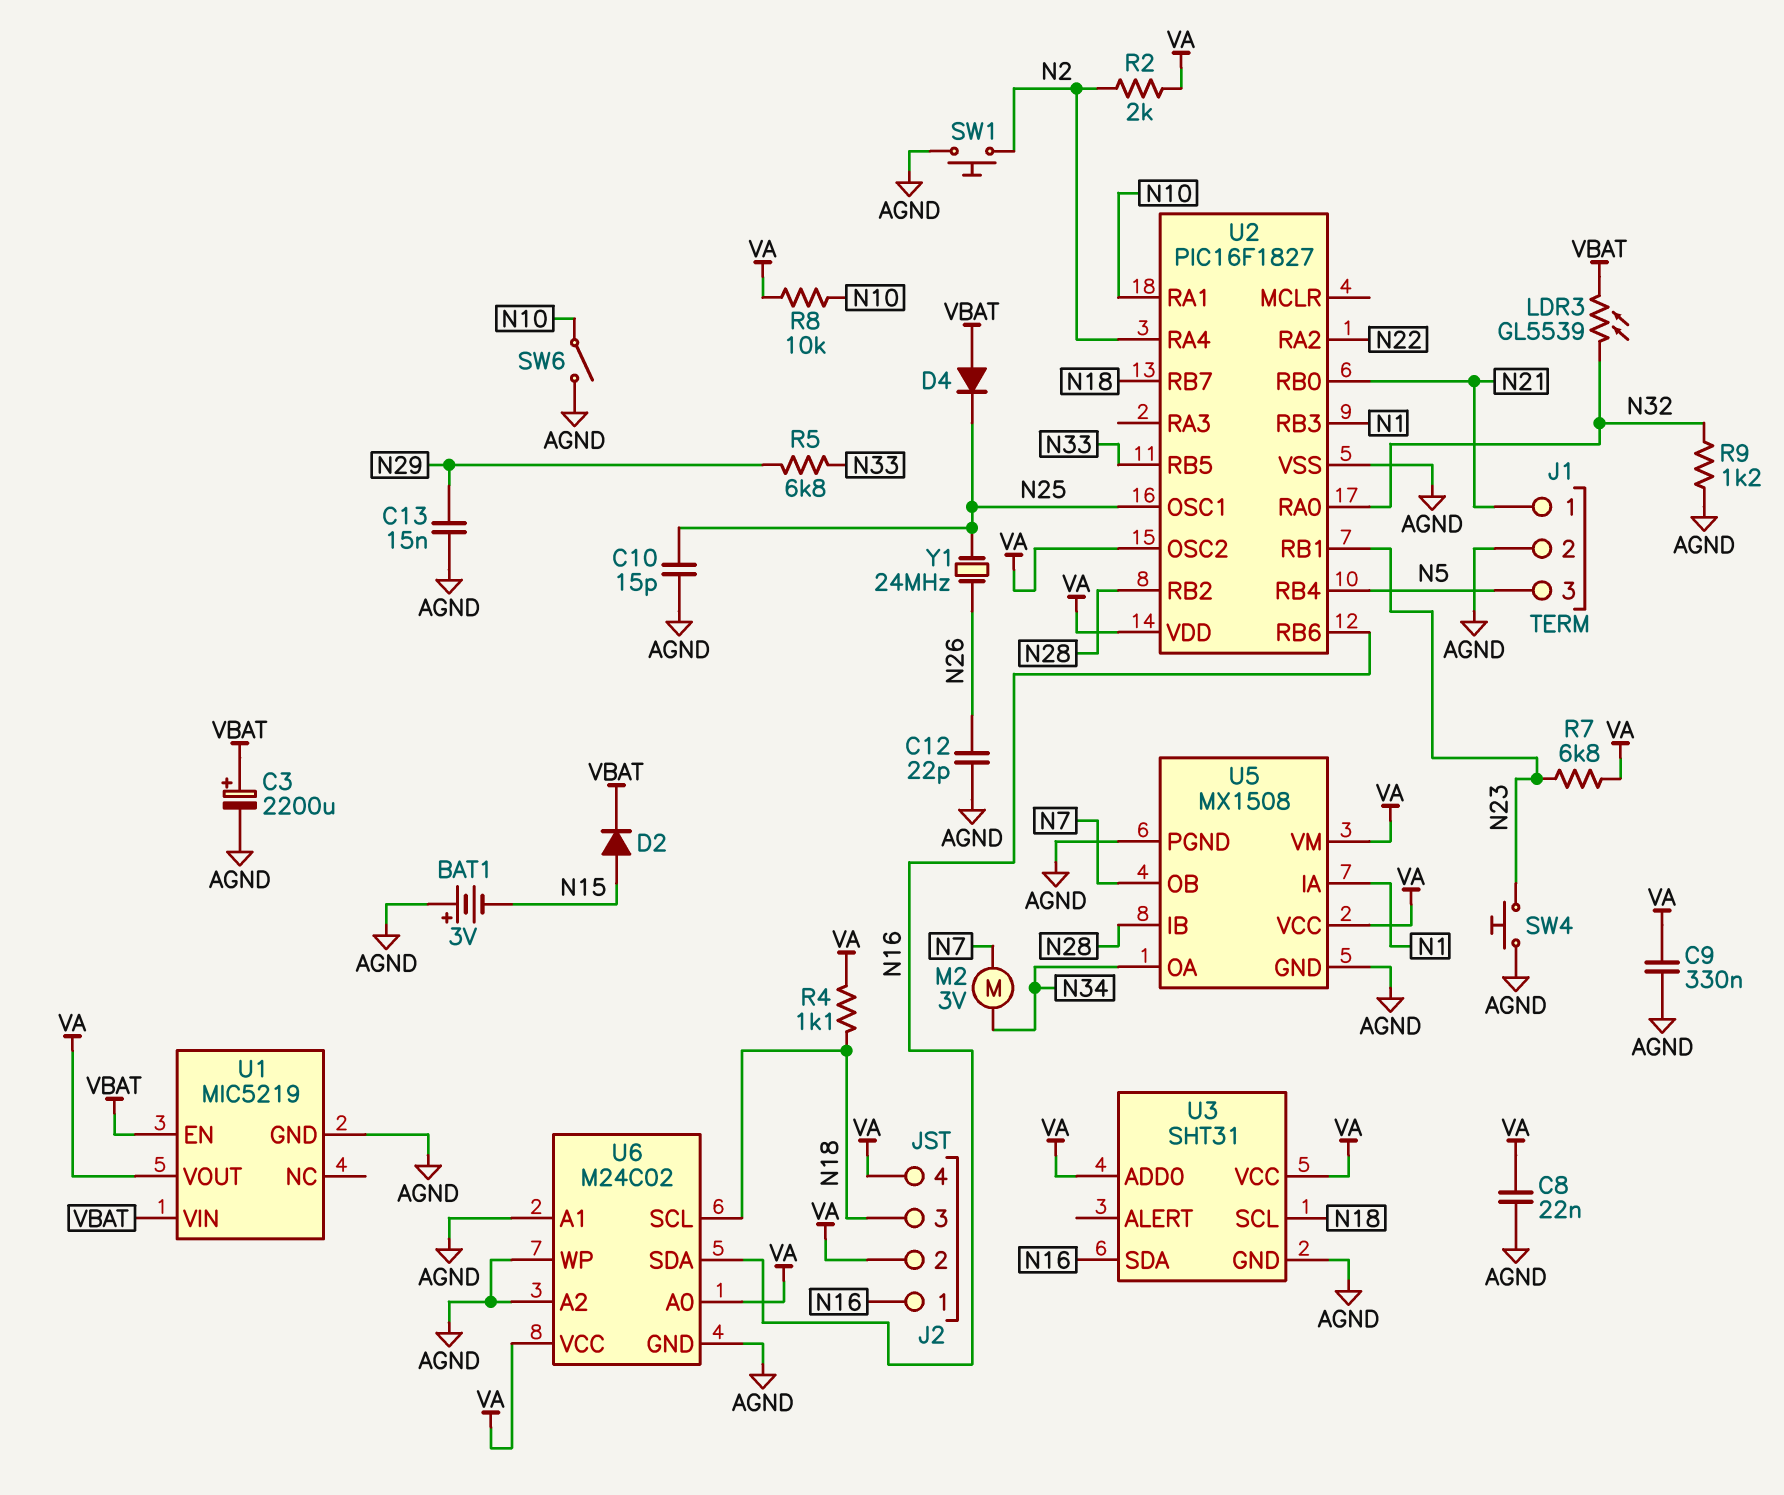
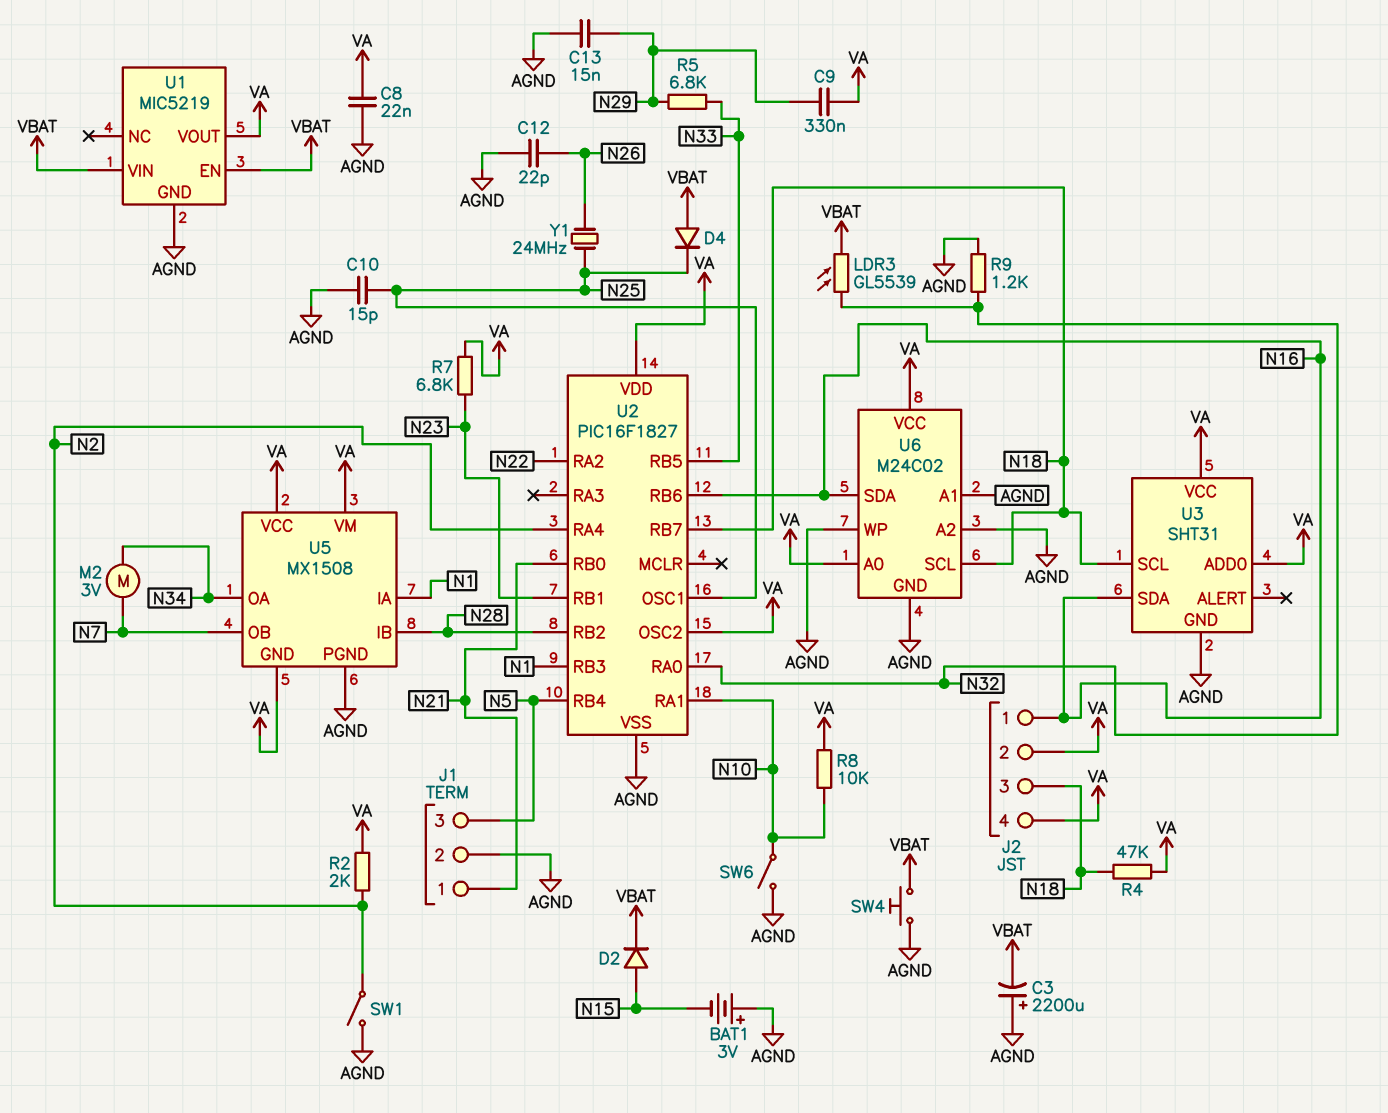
C3: 2200uF (plus VBAT, minus AGND) -> 2200uF (plus AGND, minus VBAT)
C9: 330nF (AGND, VA) -> 330nF (N29, VA)
R4: 1.1k (N18, VA) -> 47k (N18, VA)
SW1: button (AGND, N2) -> switch (AGND, N2)
SW4: button (AGND, N23) -> button (AGND, VBAT)
U5 pin GND: AGND -> VA

